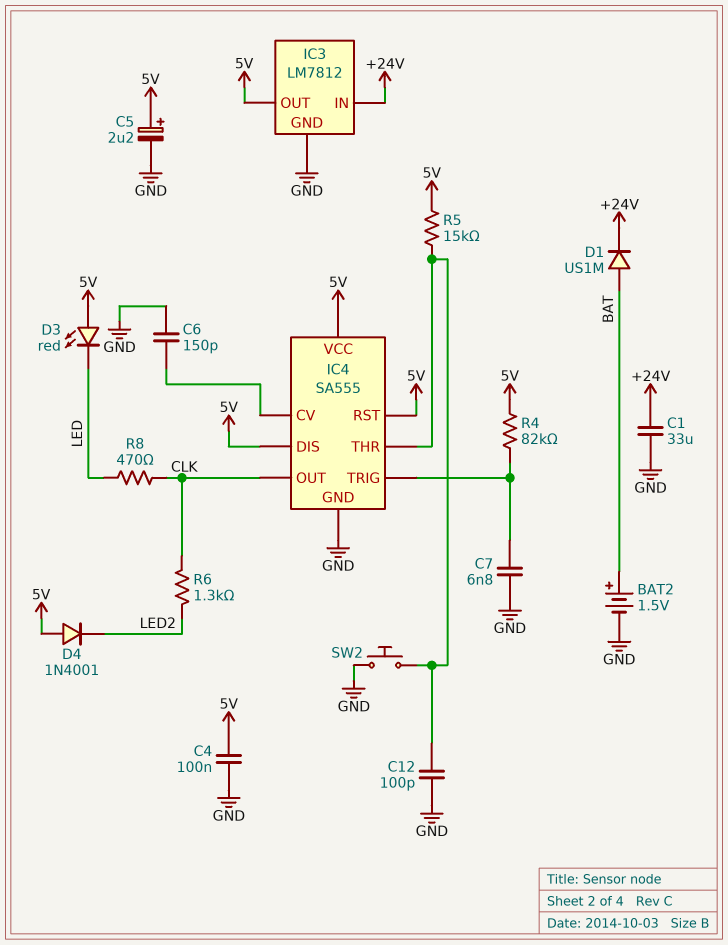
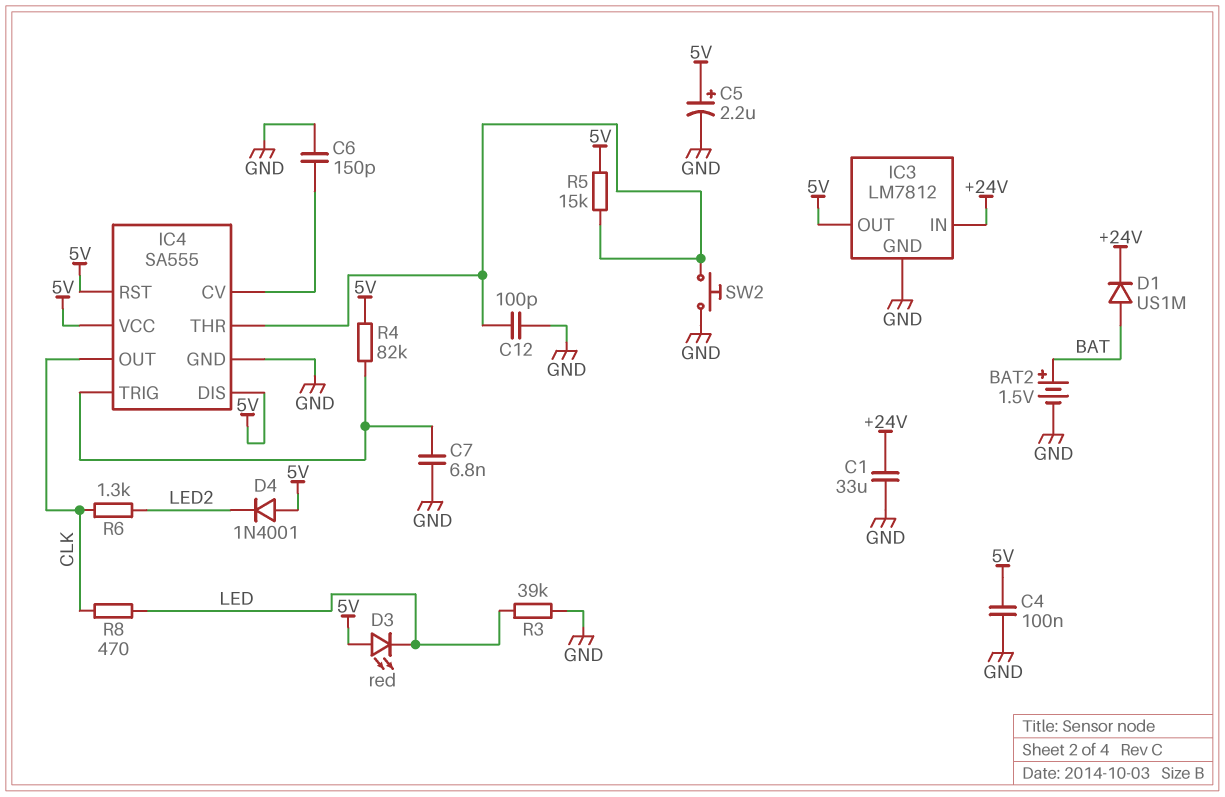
R3: none -> 39k (GND, LED)

